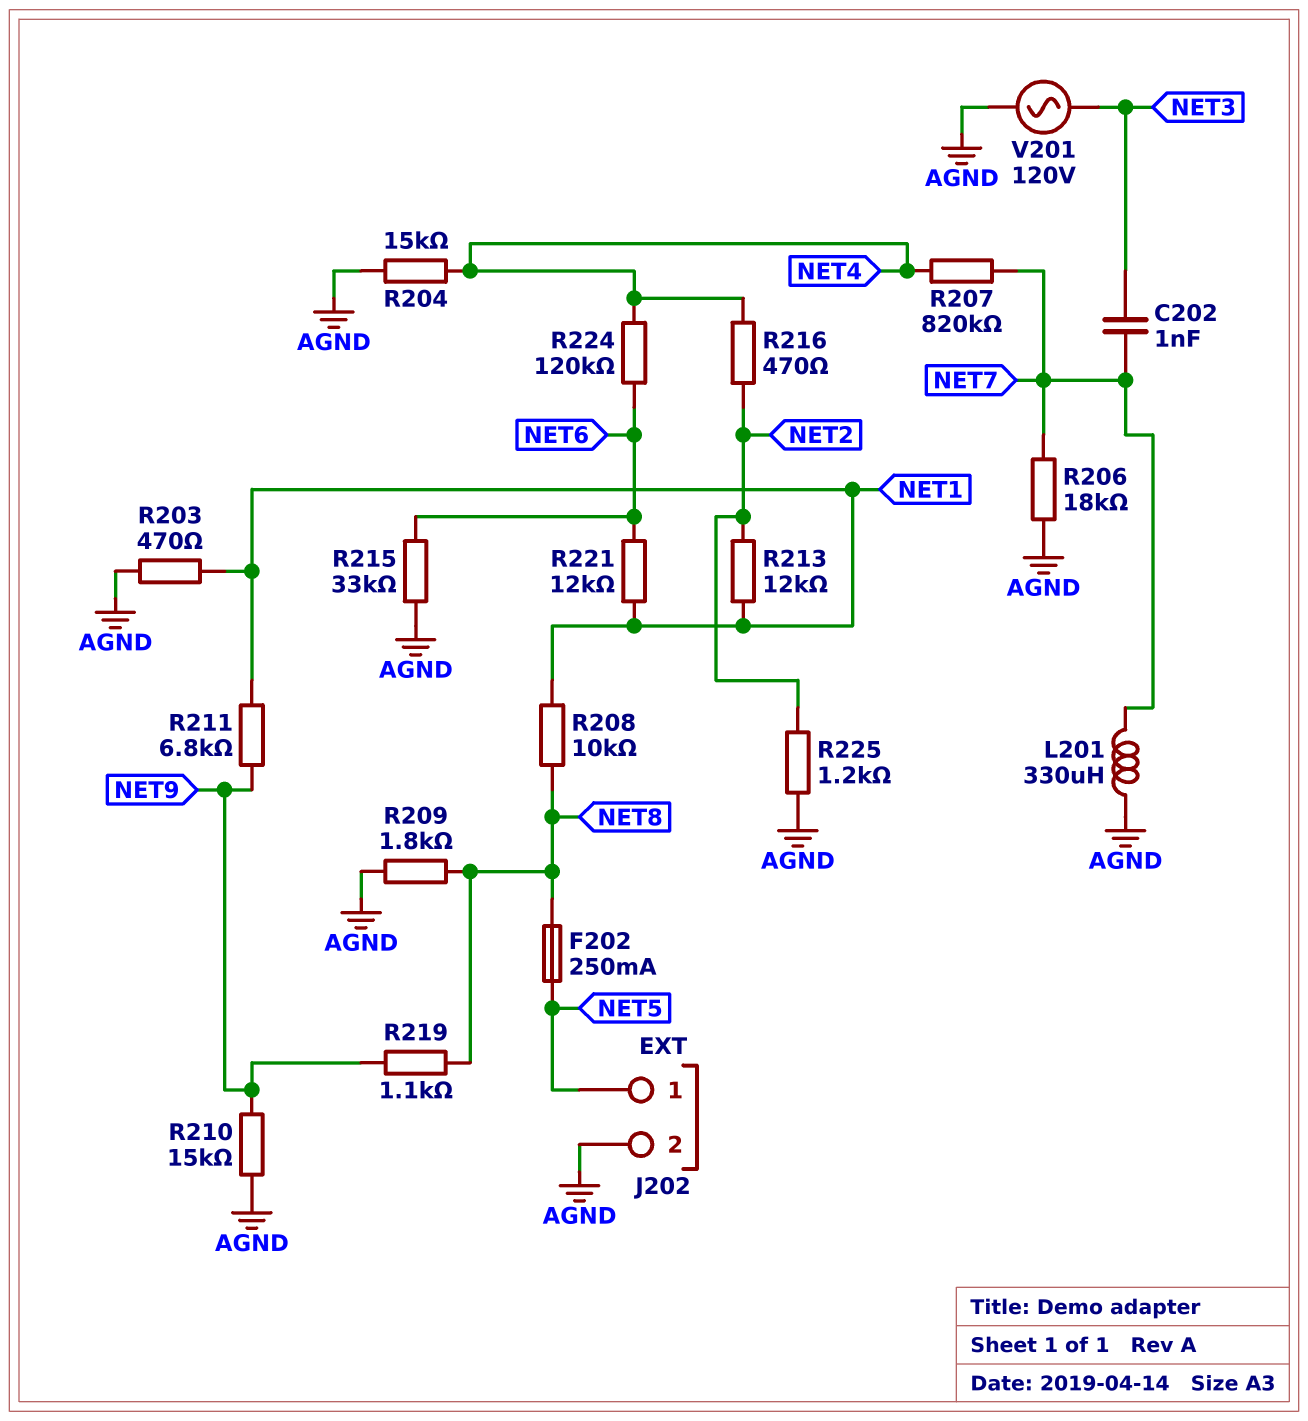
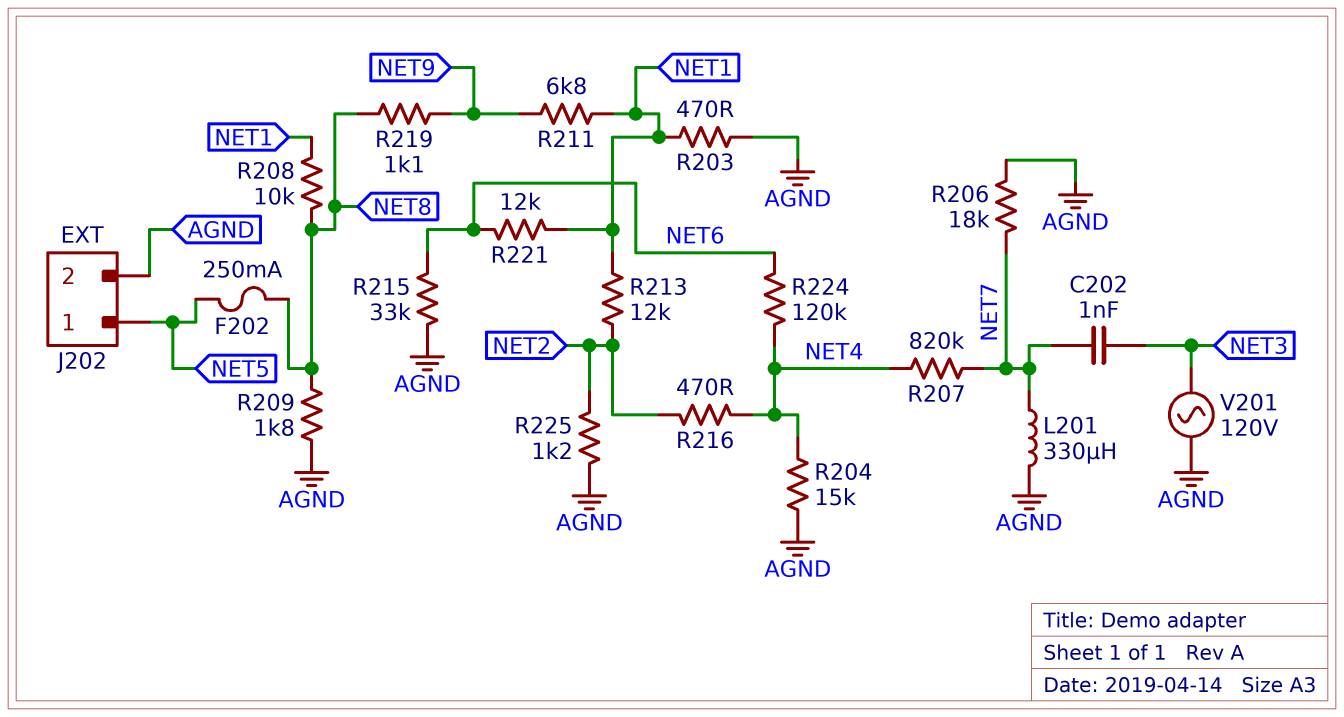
R210: 15k (AGND, NET9) -> none

